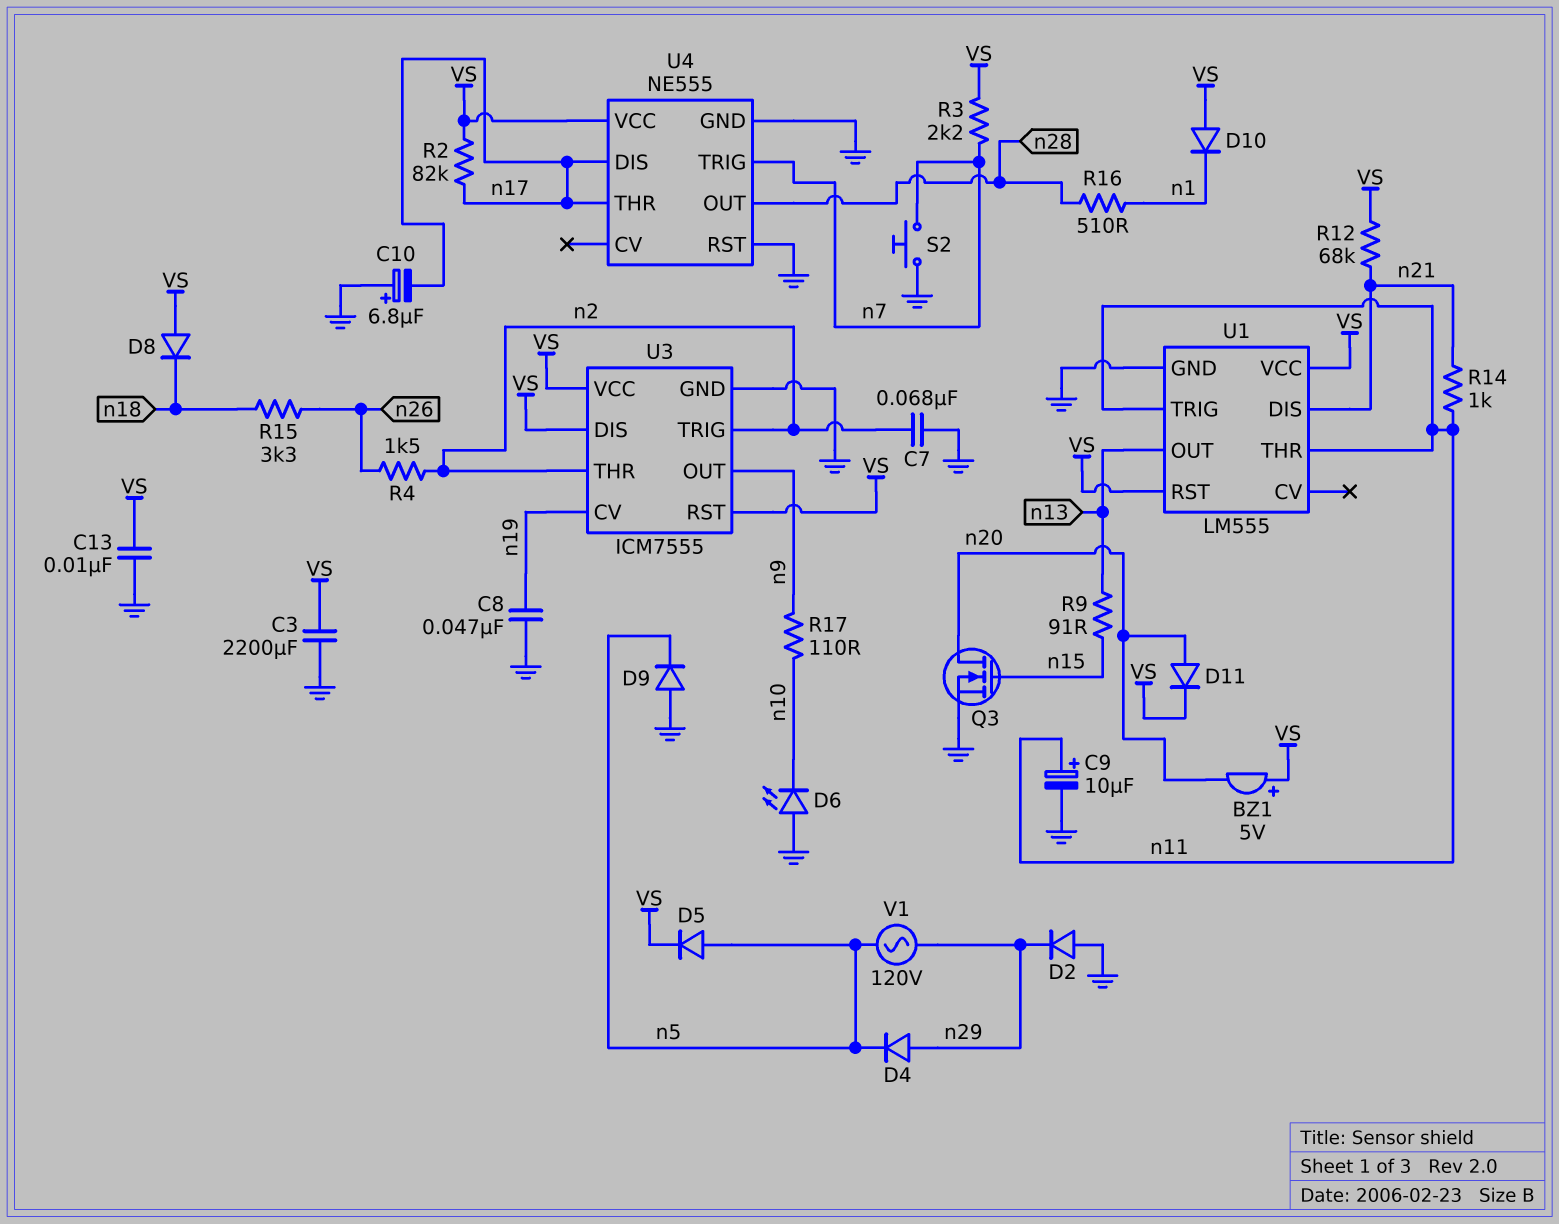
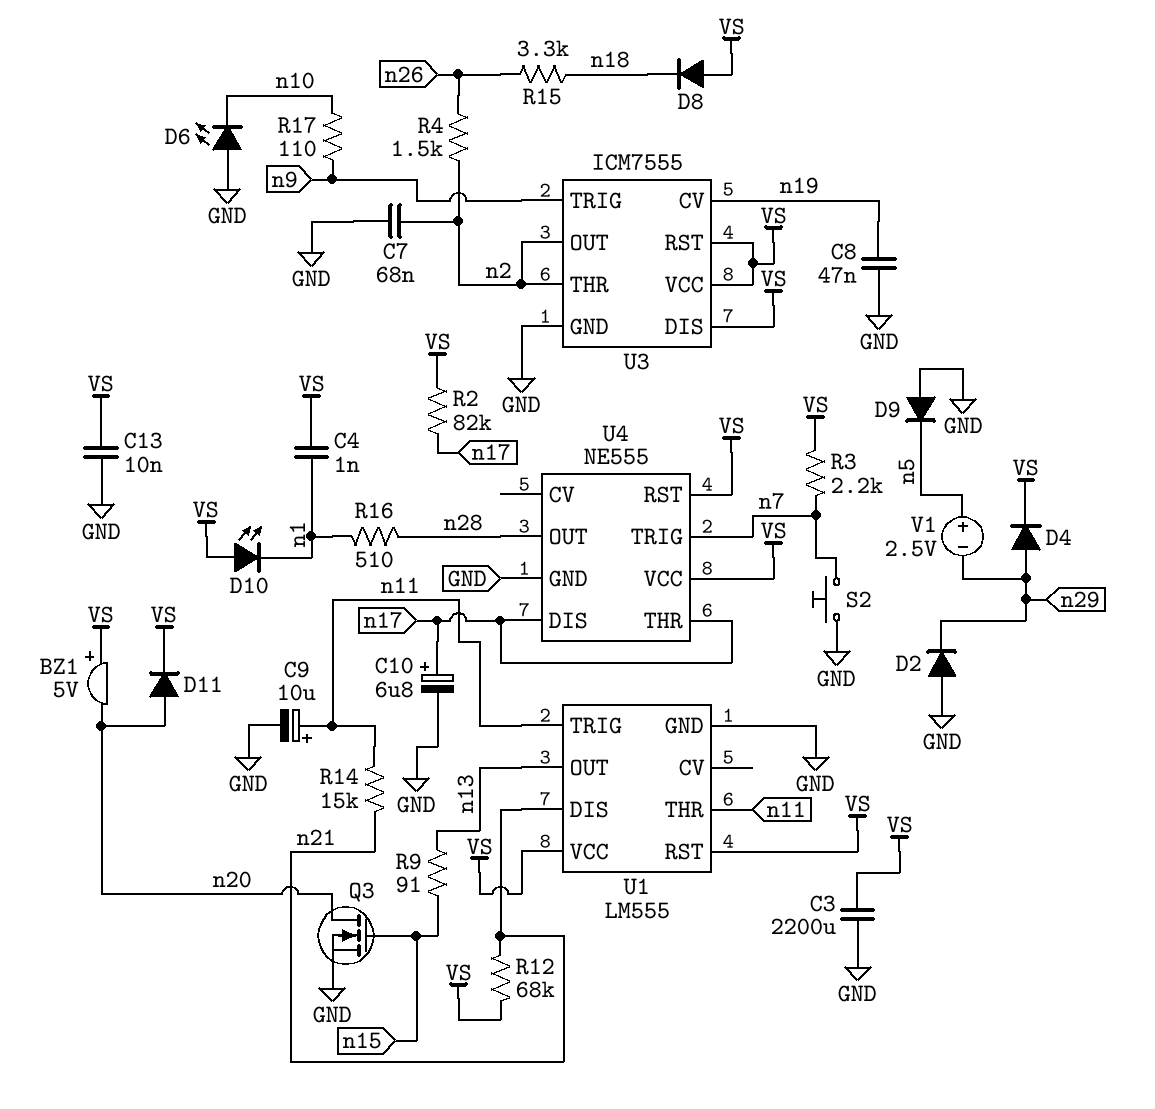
C4: none -> 1nF (VS, n1)
C10: 6.8uF (plus GND, minus n17) -> 6.8uF (plus n17, minus GND)
D4: diode (A n29, K n5) -> diode (A n29, K VS)
D5: diode (A n5, K VS) -> none
D10: diode (A VS, K n1) -> LED (A VS, K n1)
R14: 1k (n11, n21) -> 15k (n11, n21)
U3 pin OUT: n9 -> n2
U3 pin TRIG: n2 -> n9
U4 pin RST: GND -> VS
V1: AC 120V (n5, n29) -> 2.5V (plus n5, minus n29)

